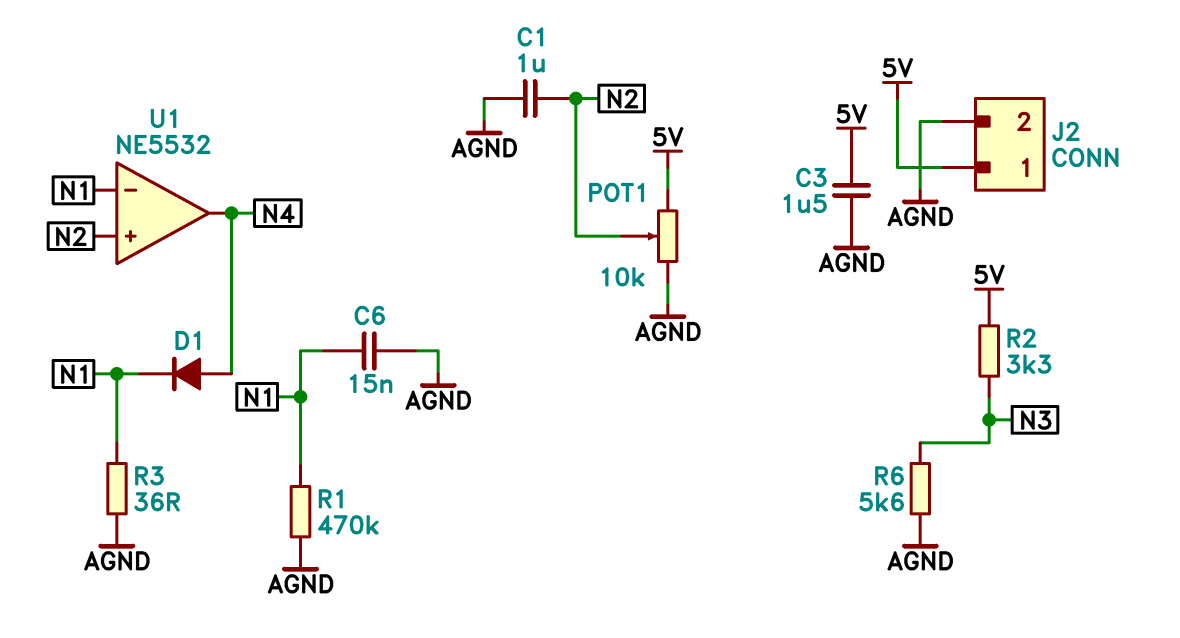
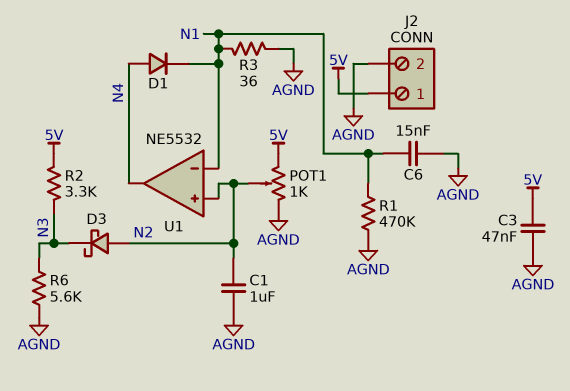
C3: 1.5uF (5V, AGND) -> 47nF (5V, AGND)
D3: none -> schottky (A N2, K N3)
POT1: 10k (5V, AGND, wiper N2) -> 1k (5V, AGND, wiper N2)

